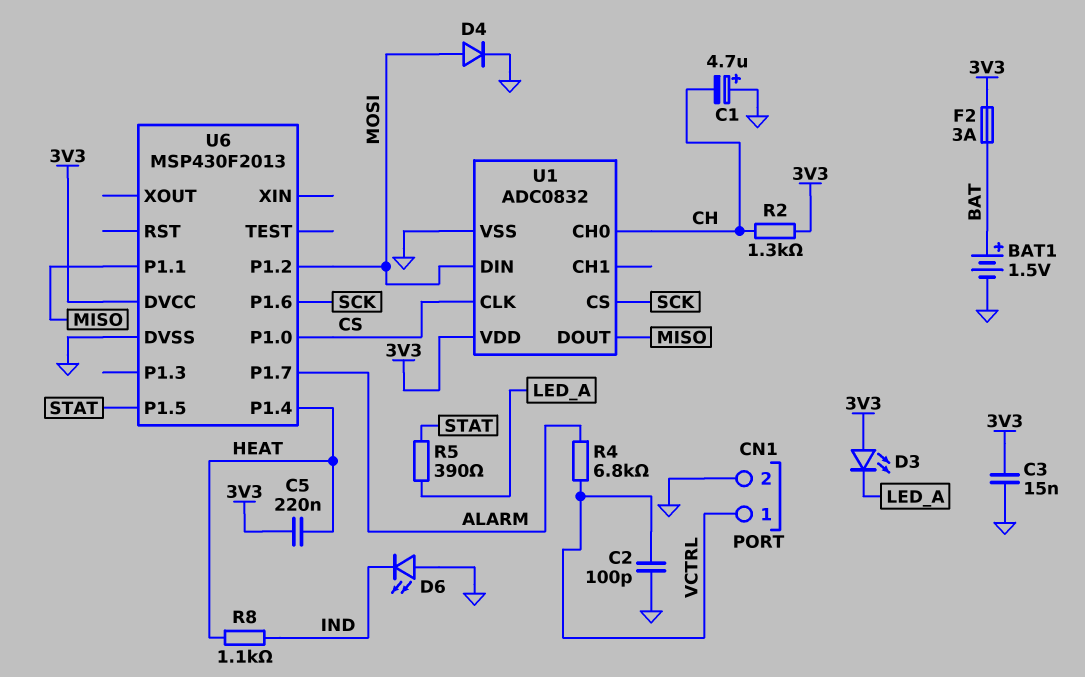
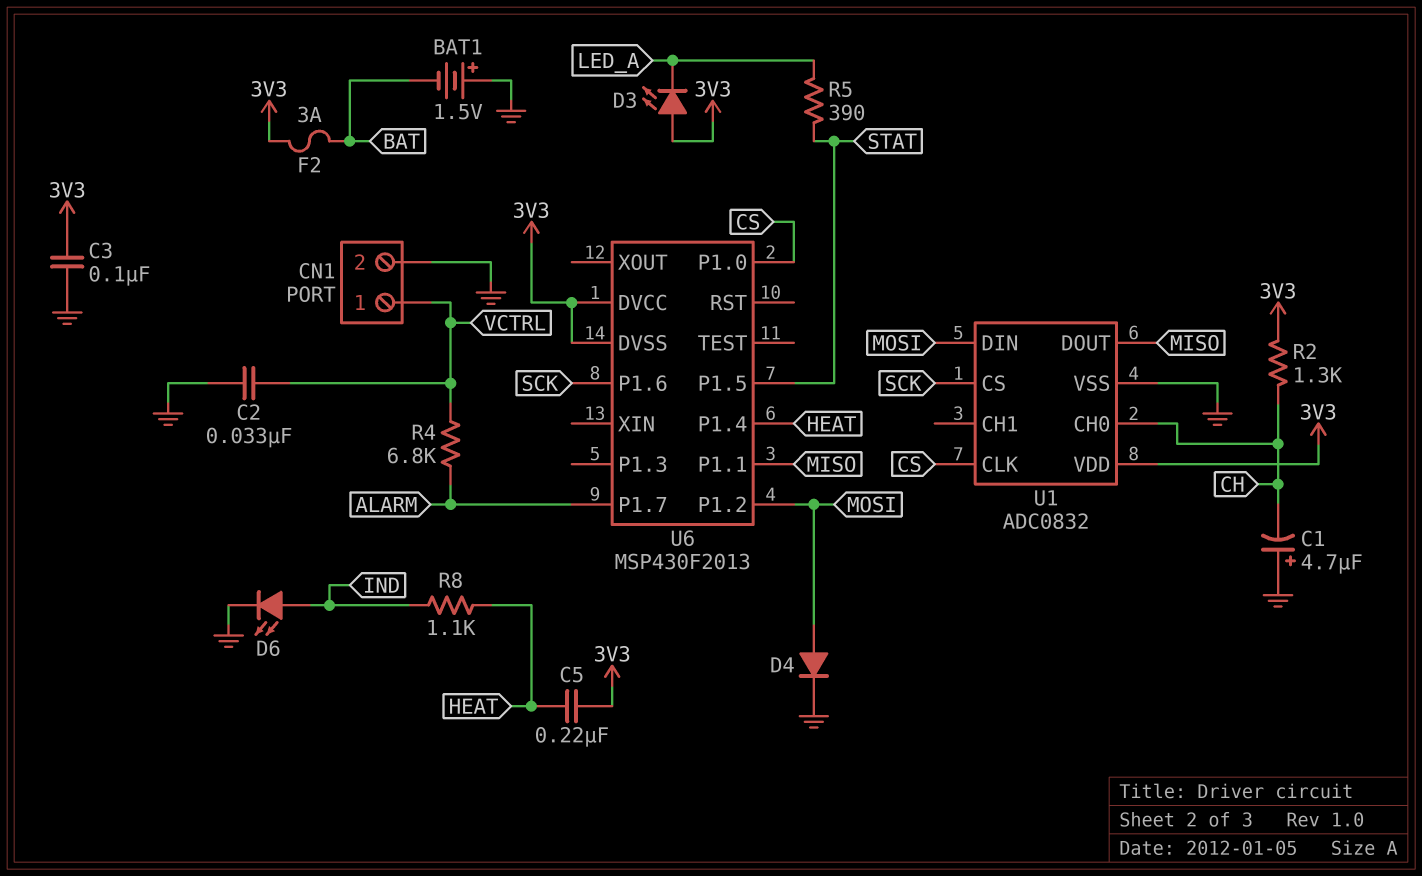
BAT1: 1.5V (plus BAT, minus GND) -> 1.5V (plus GND, minus BAT)
C2: 100pF (GND, VCTRL) -> 33nF (GND, VCTRL)
C3: 15nF (3V3, GND) -> 100nF (3V3, GND)
D6: LED (A GND, K IND) -> LED (A IND, K GND)
U6 pin DVSS: GND -> 3V3

